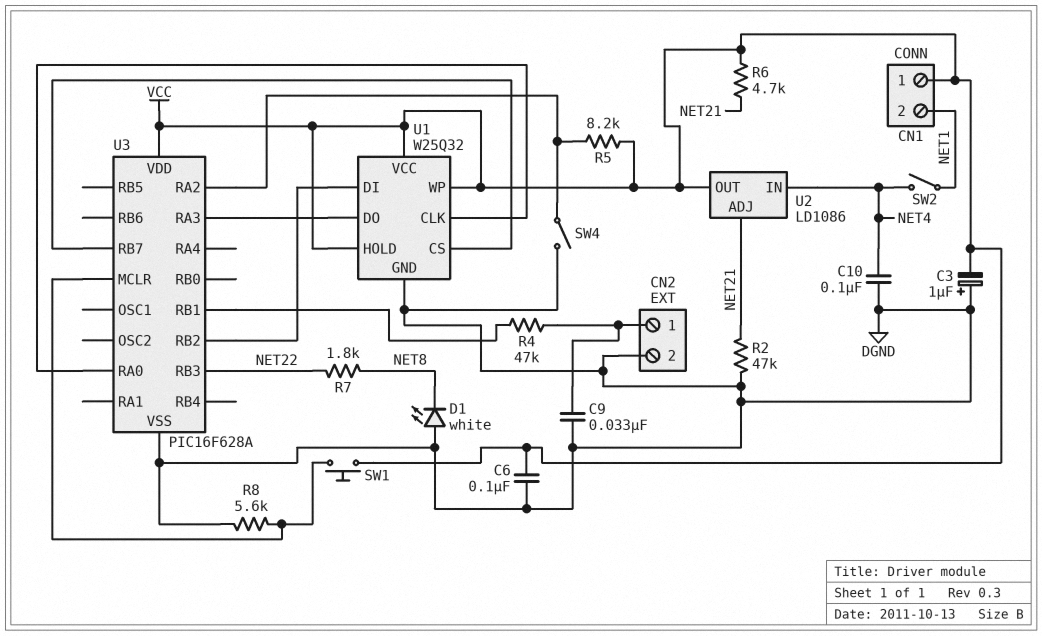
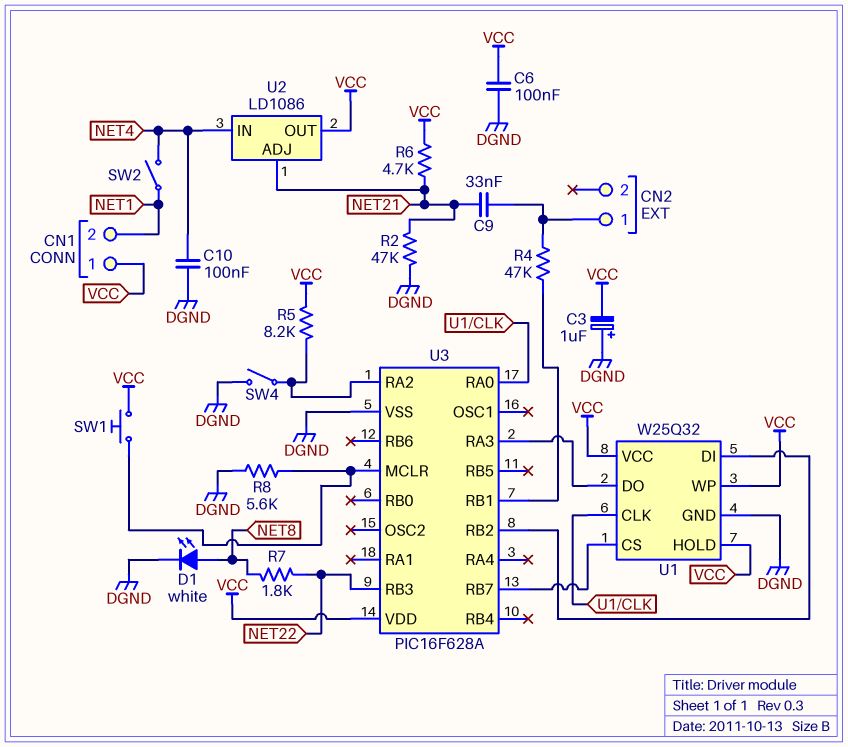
C9: 33nF (CN2/1, DGND) -> 33nF (CN2/1, NET21)
CN2 pin 2: DGND -> none
D1: LED white (A DGND, K NET8) -> LED white (A NET8, K DGND)

